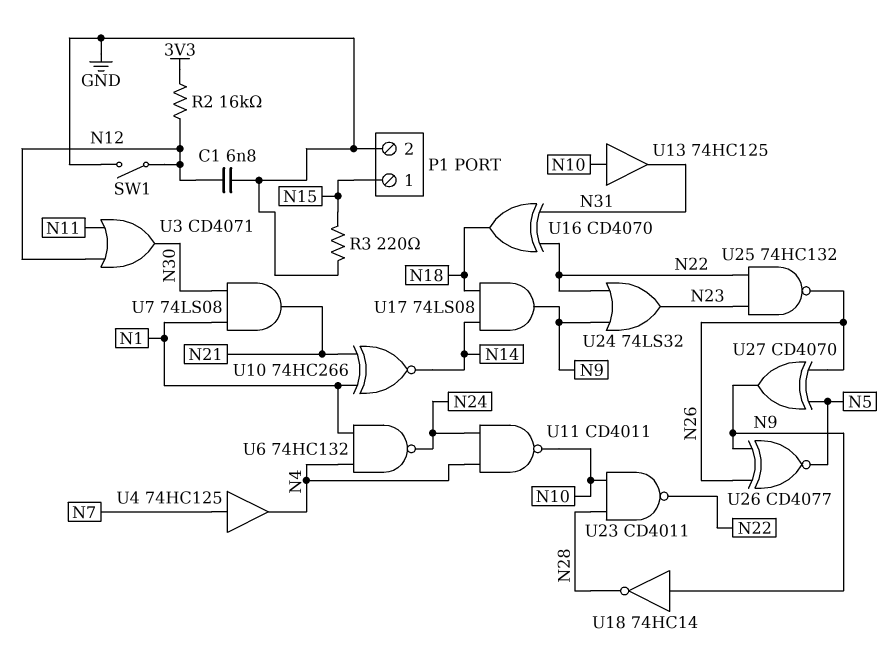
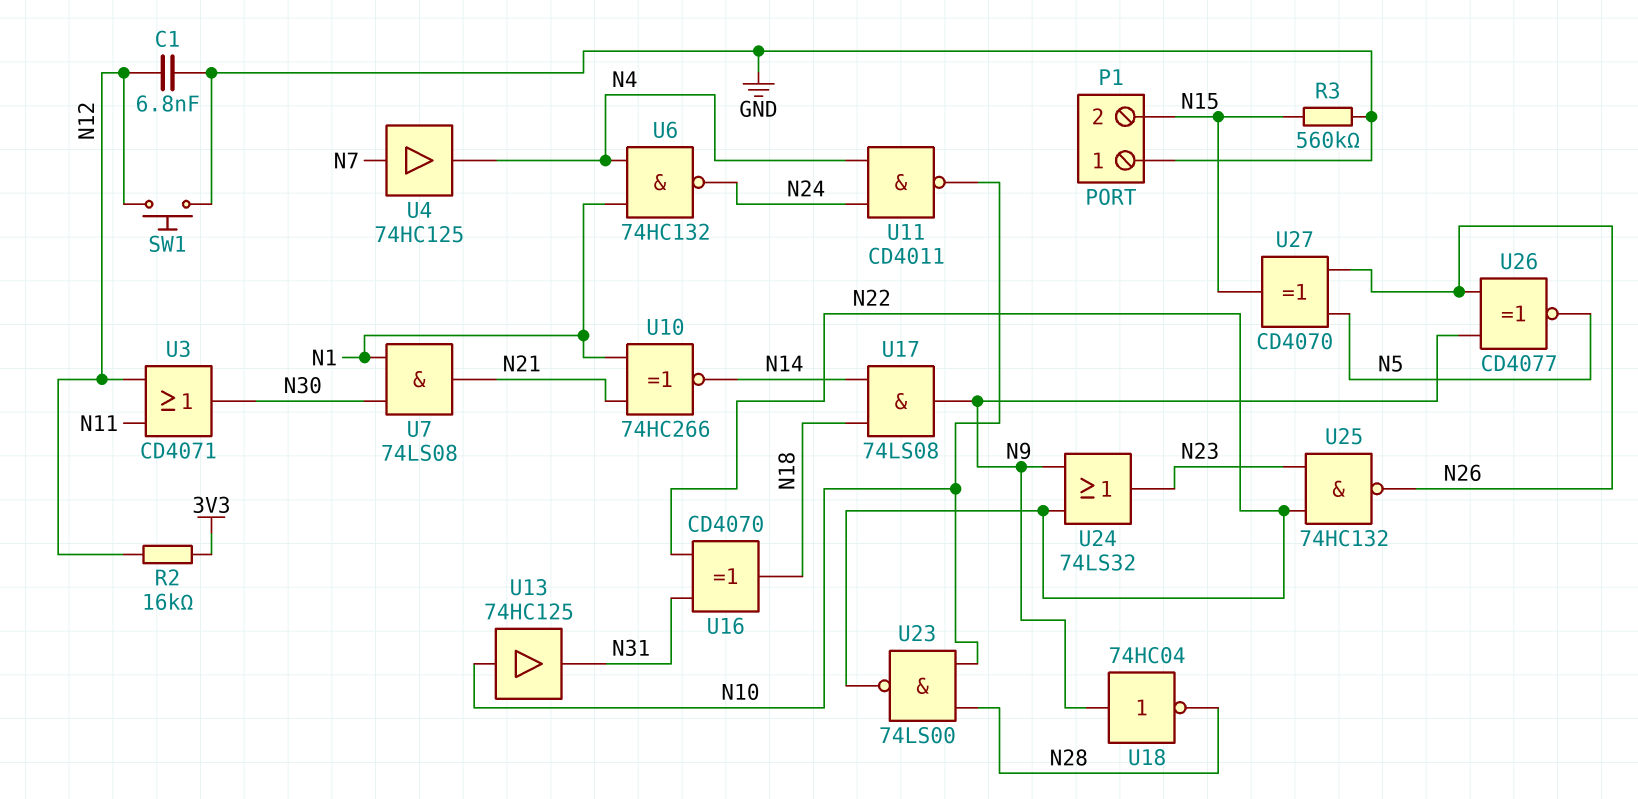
P1 pin 1: N15 -> GND
P1 pin 2: GND -> N15
R3: 220 (GND, N15) -> 560k (GND, N15)
SW1: switch (GND, N12) -> button (GND, N12)
U18: NOT 74HC14 (in N9, out N28) -> NOT 74HC04 (in N9, out N28)
U23: NAND CD4011 (in N10, in N28, out N22) -> NAND 74LS00 (in N10, in N28, out N22)
U27: XOR CD4070 (in N5, in N26, out N9) -> XOR CD4070 (in N5, in N26, out N15)

